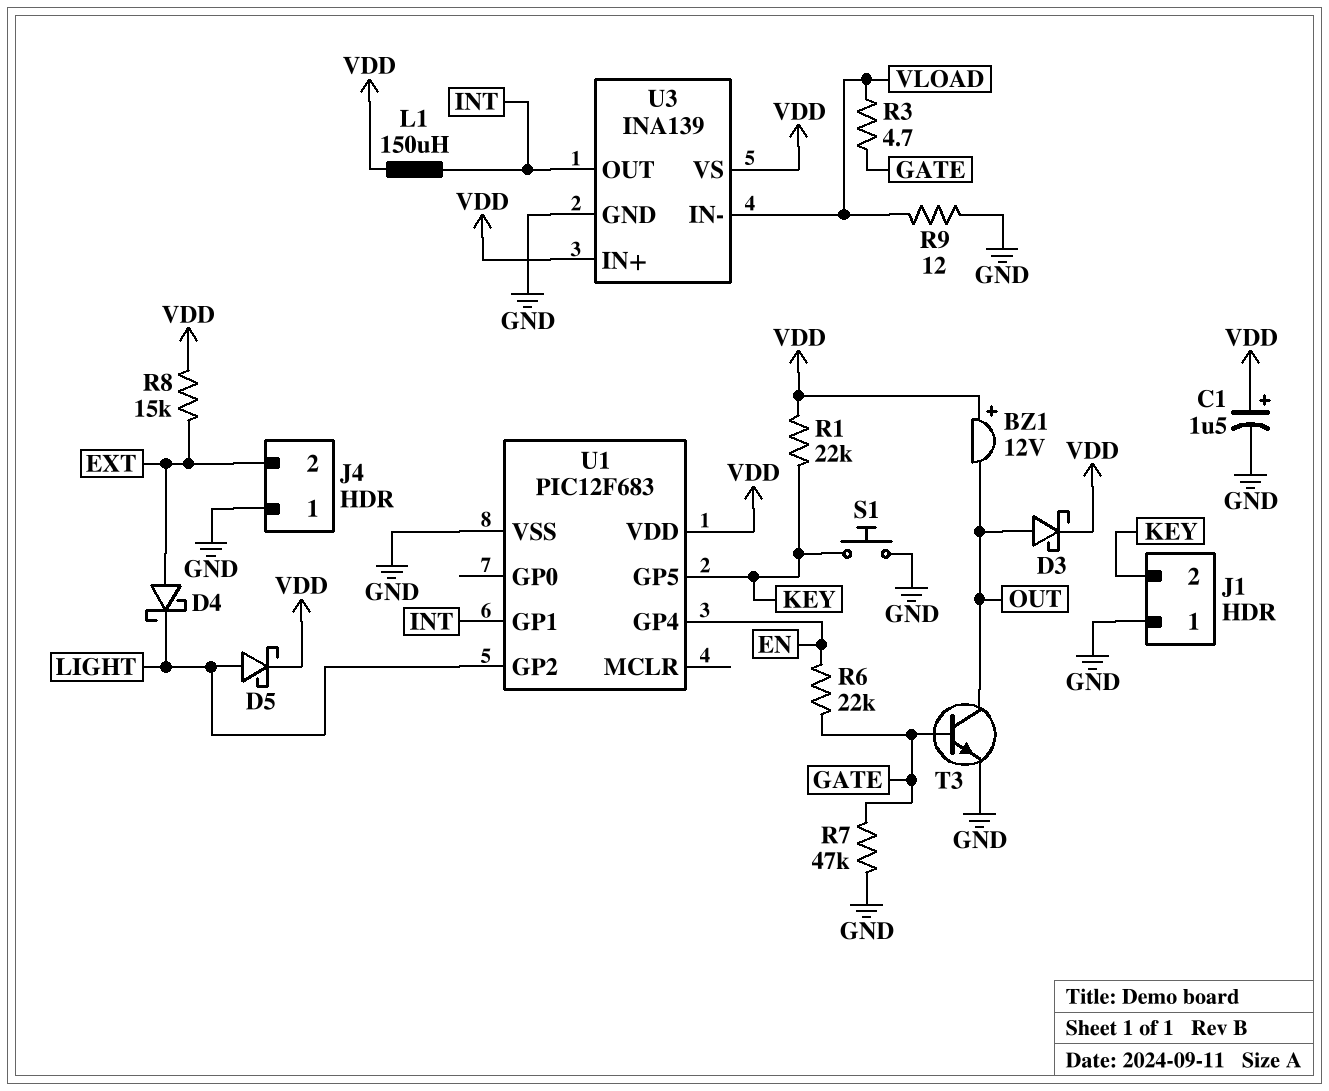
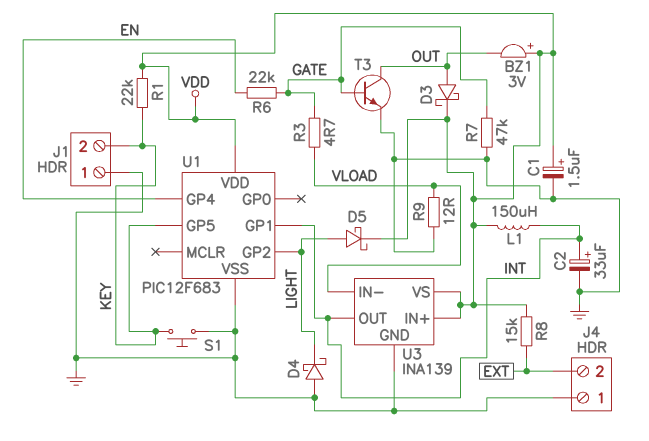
BZ1: buzzer 12V (plus VDD, minus OUT) -> buzzer 3V (plus VDD, minus OUT)
C2: none -> 33uF (plus INT, minus GND)
D4: schottky (A EXT, K LIGHT) -> schottky (A GND, K LIGHT)

